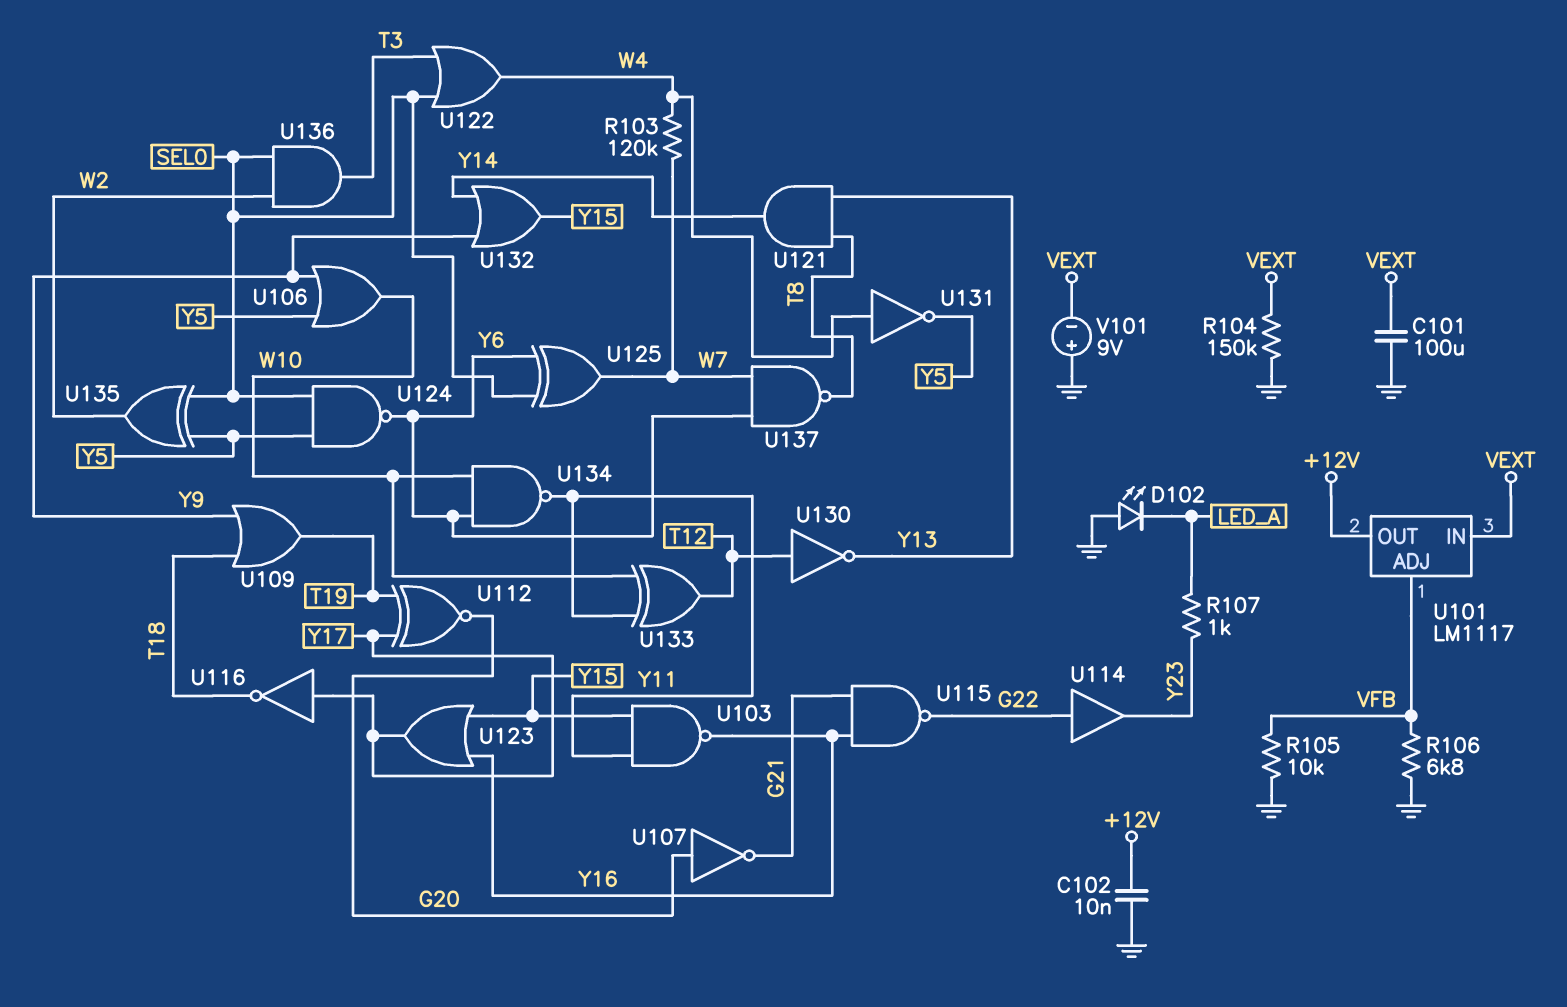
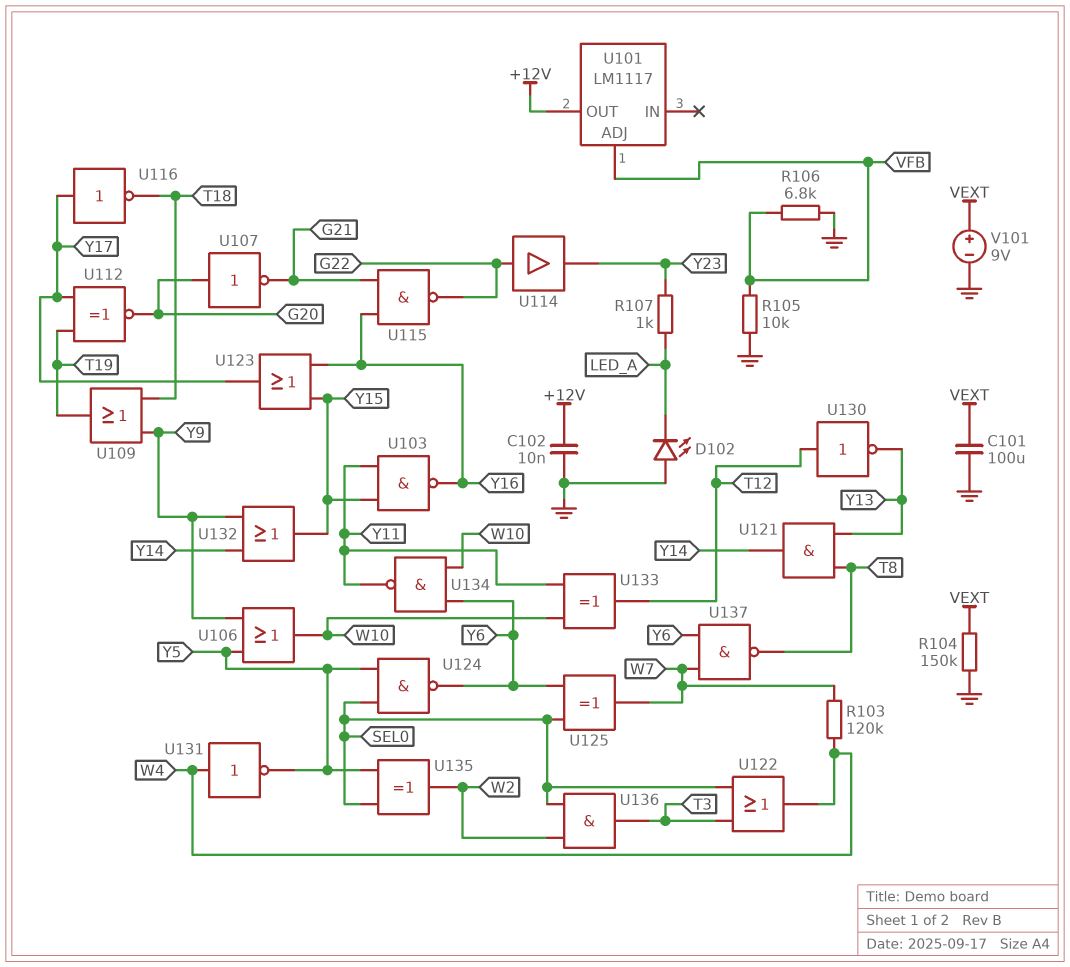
U101 pin IN: VEXT -> none
V101: 9V (plus GND, minus VEXT) -> 9V (plus VEXT, minus GND)

